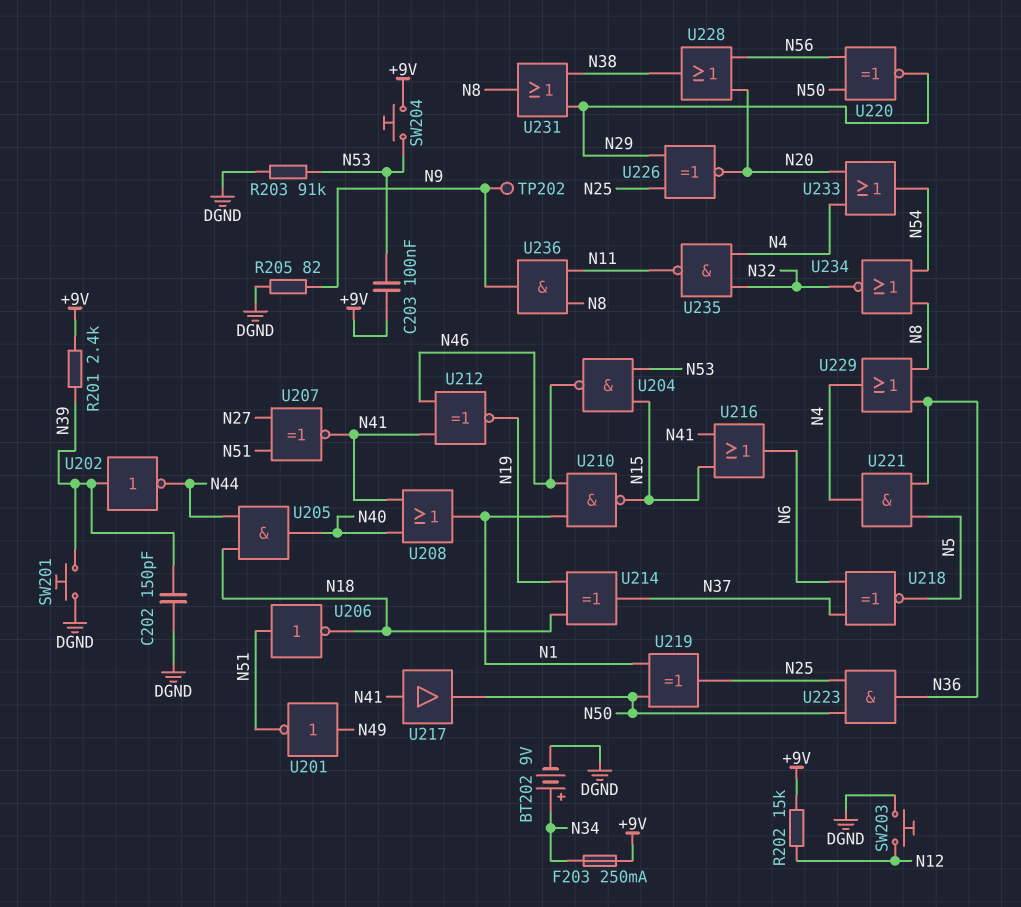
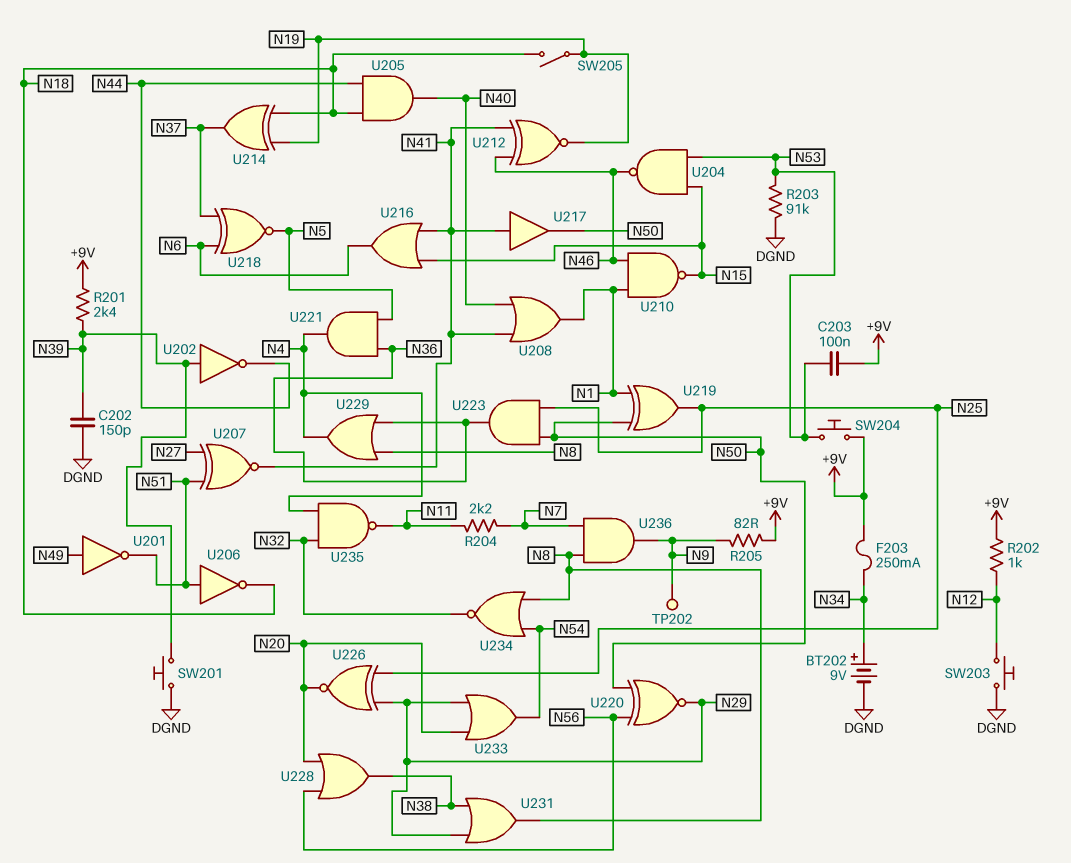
R202: 15k (+9V, N12) -> 1k (+9V, N12)
R204: none -> 2.2k (N7, N11)
R205: 82 (DGND, N9) -> 82 (+9V, N9)
SW205: none -> switch (N18, N19)
U233: OR (in N4, in N20, out N54) -> OR (in N20, in N29, out N54)
U236: AND (in N8, in N11, out N9) -> AND (in N7, in N8, out N9)

